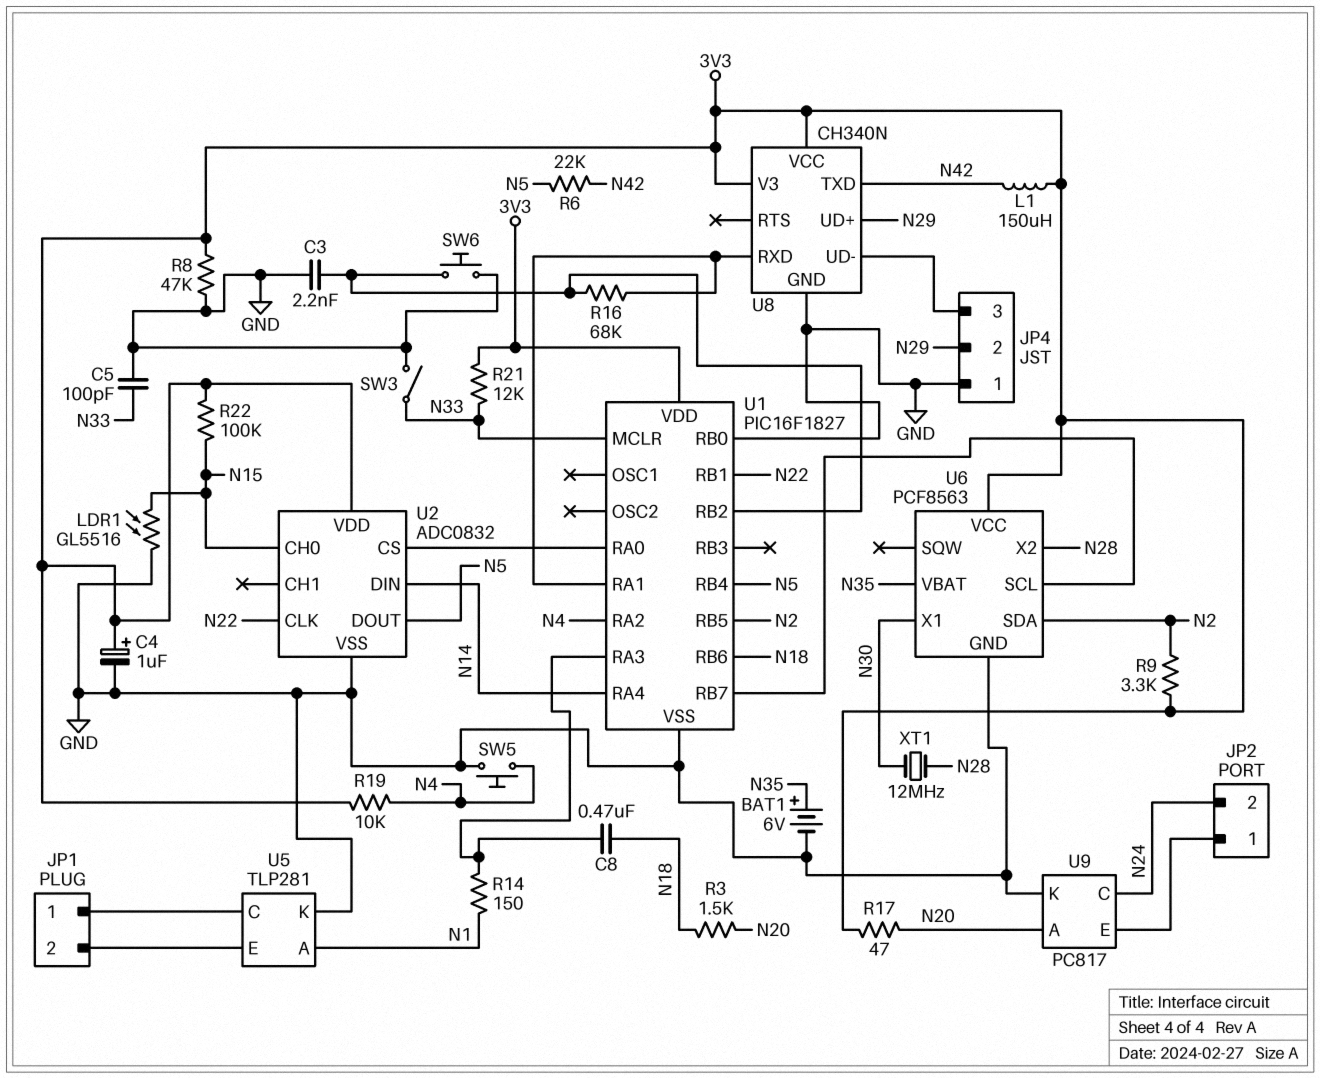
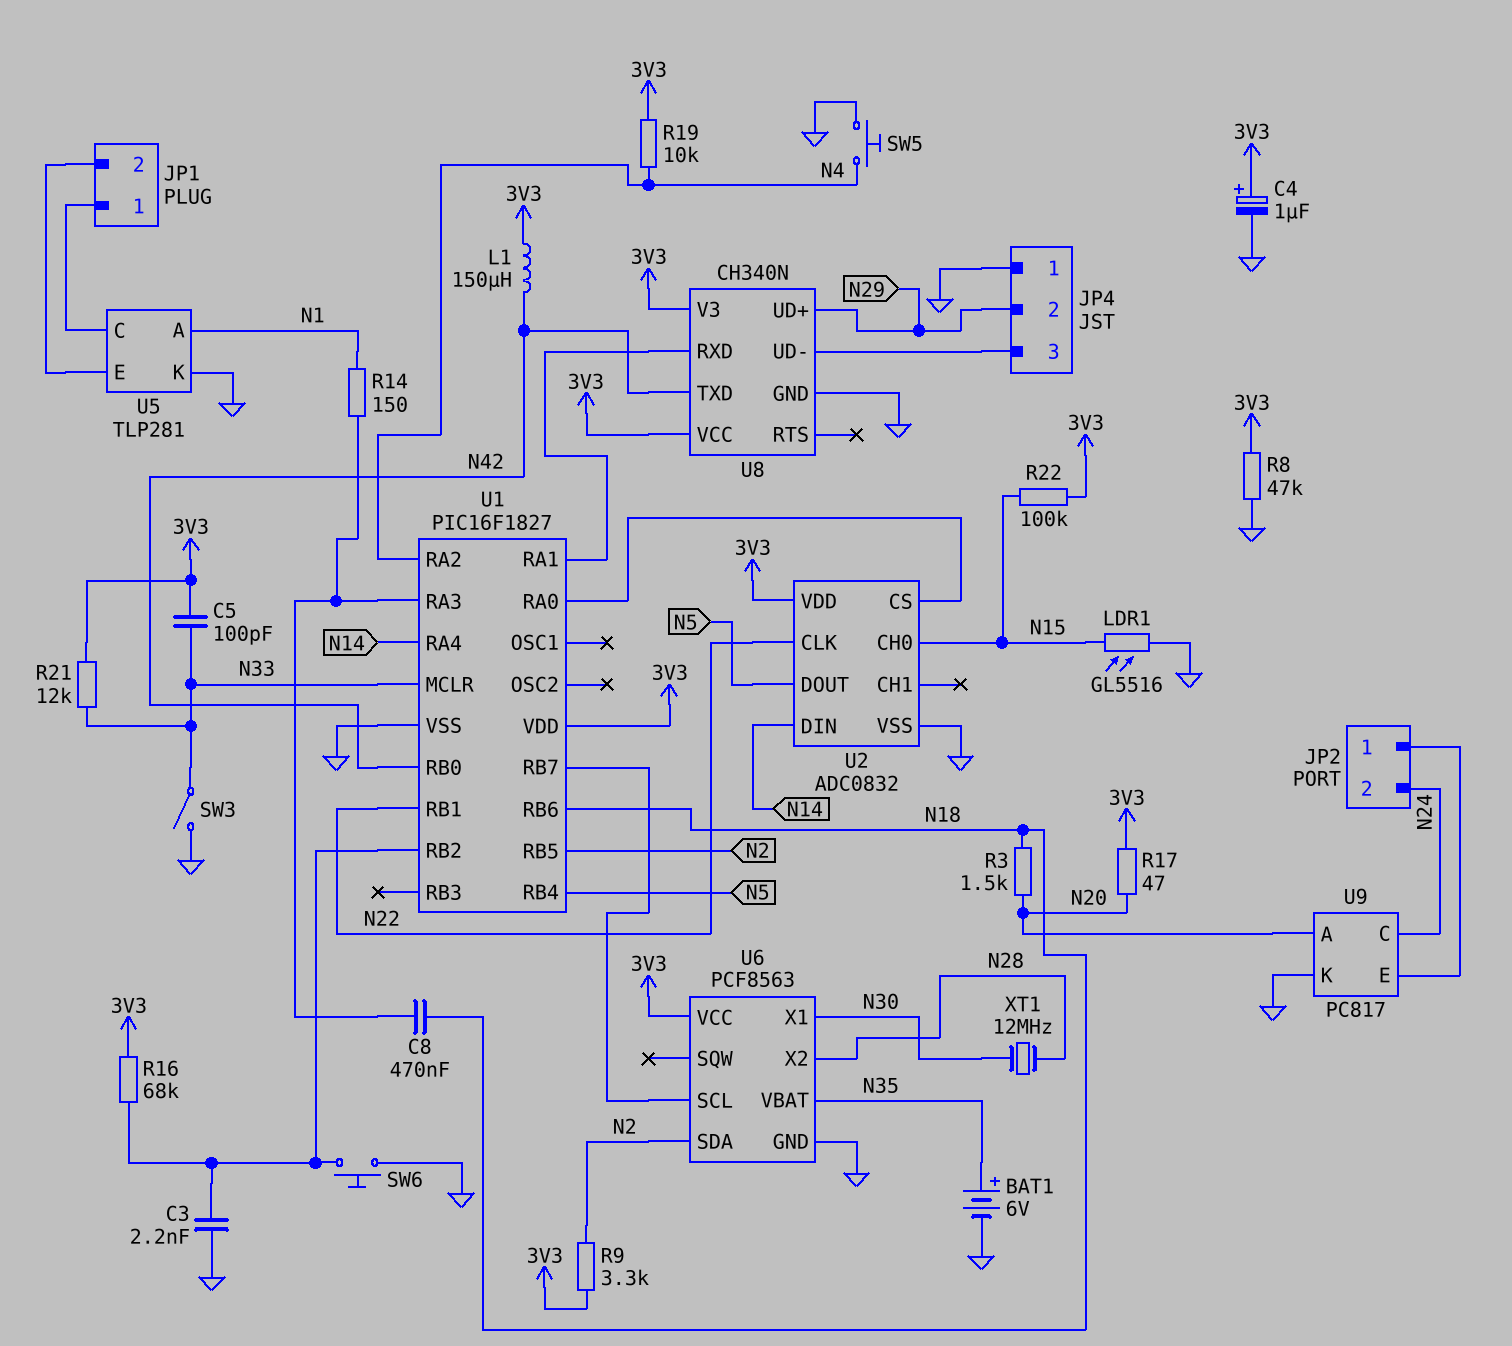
C5: 100pF (GND, N33) -> 100pF (3V3, N33)
R6: 22k (N5, N42) -> none
R16: 68k (U1/RA1, U1/RB2) -> 68k (3V3, U1/RB2)
U1 pin RB0: GND -> N42

